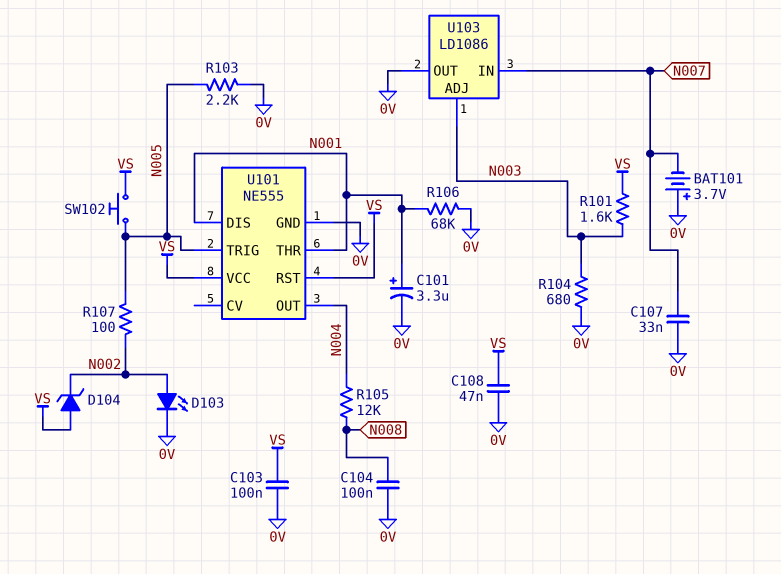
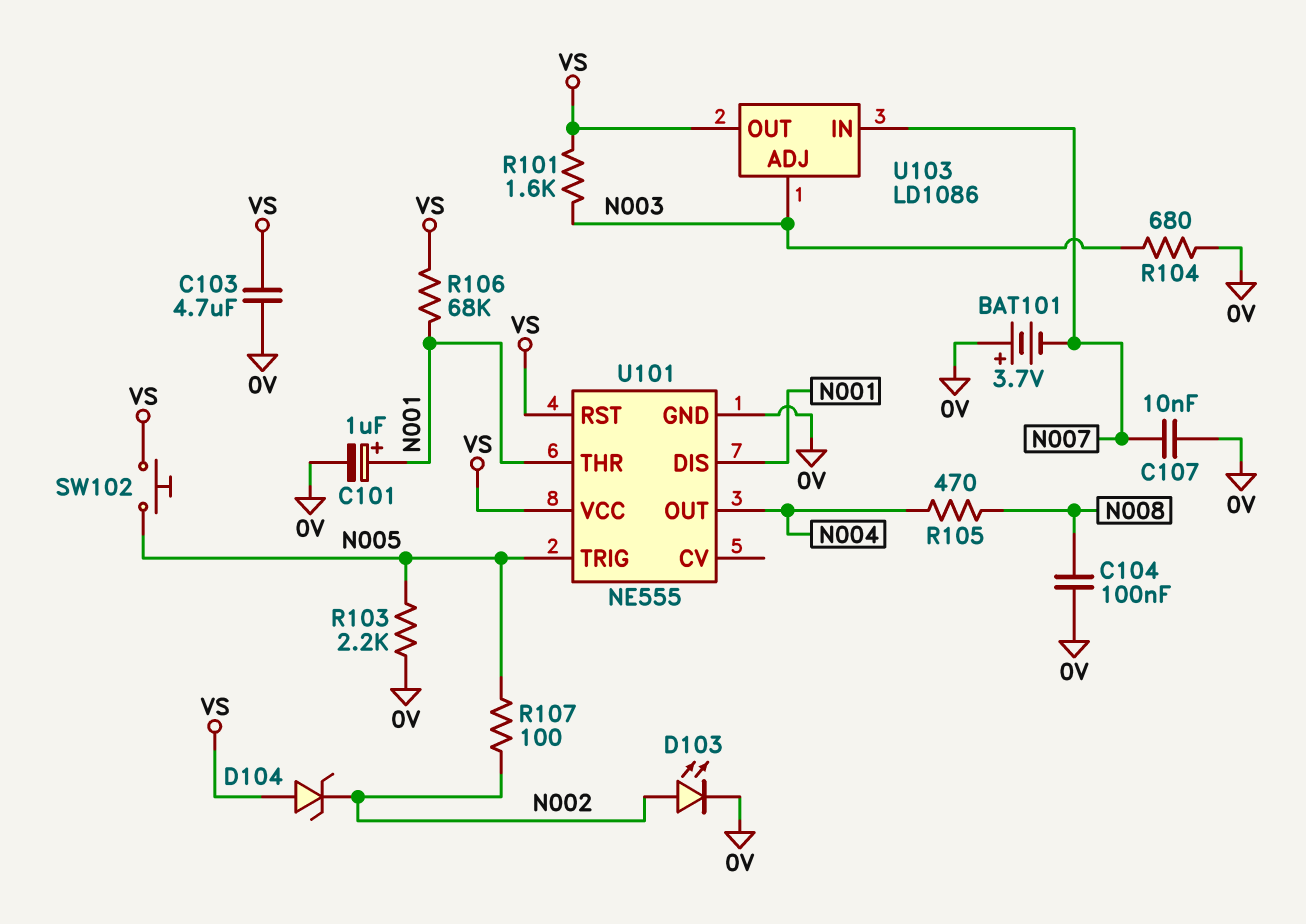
C101: 3.3uF (plus N001, minus 0V) -> 1uF (plus N001, minus 0V)
C103: 100nF (0V, VS) -> 4.7uF (0V, VS)
C107: 33nF (0V, N007) -> 10nF (0V, N007)
C108: 47nF (0V, VS) -> none
R105: 12k (N004, N008) -> 470 (N004, N008)
R106: 68k (0V, N001) -> 68k (N001, VS)
U103 pin OUT: 0V -> VS

